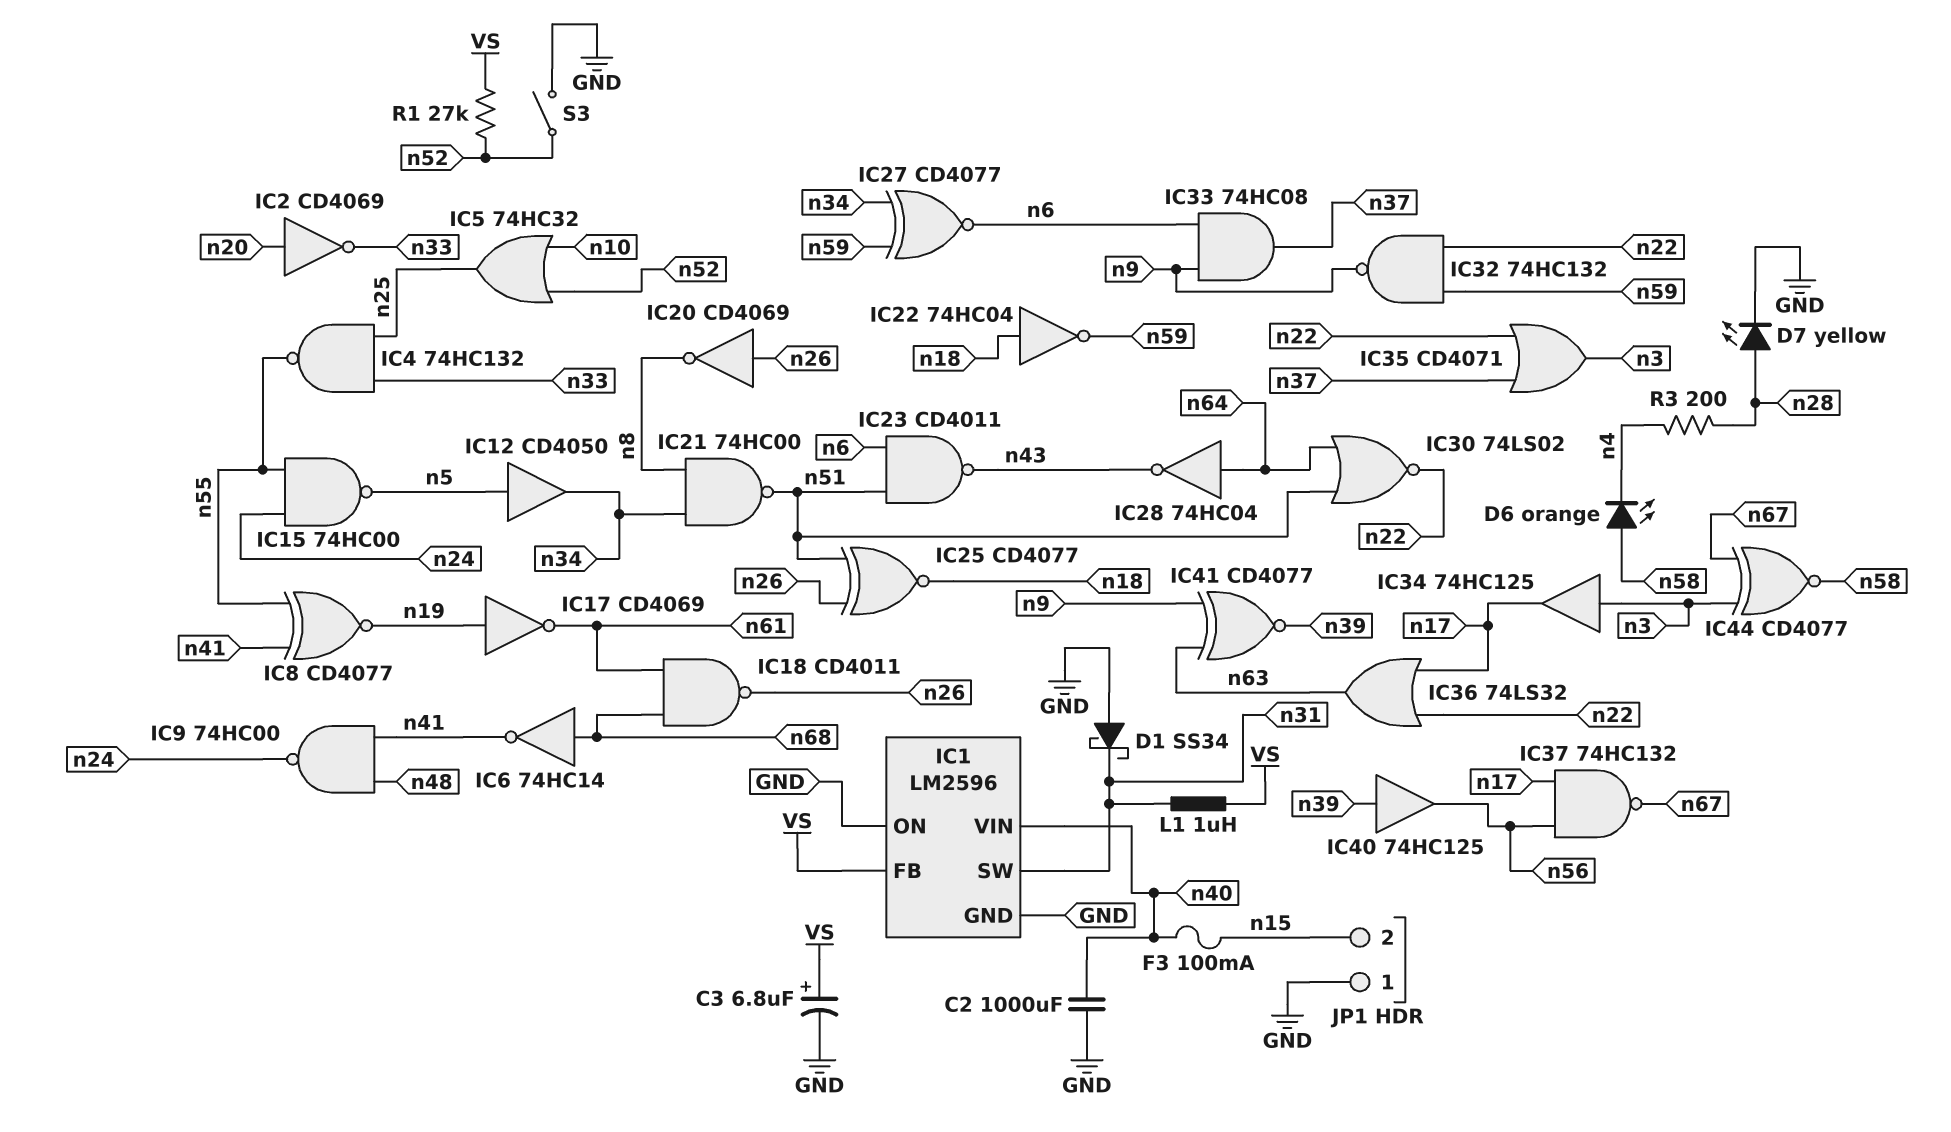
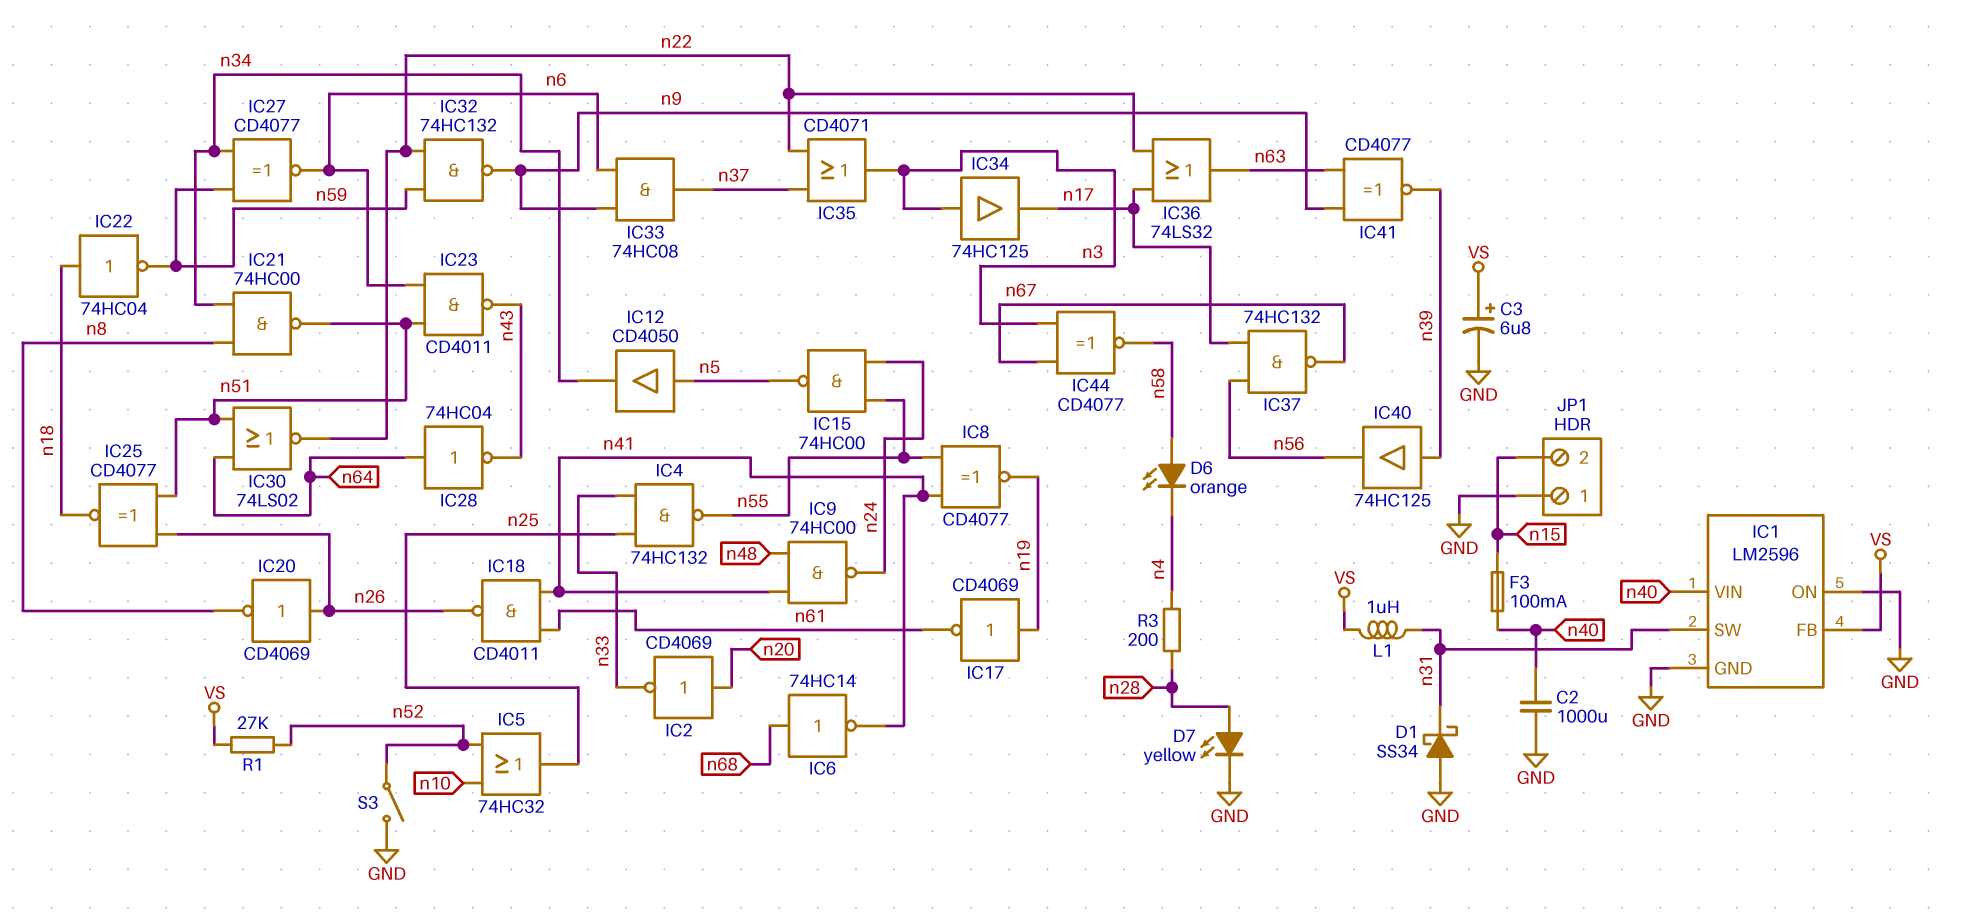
IC18: NAND CD4011 (in n61, in n68, out n26) -> NAND CD4011 (in n41, in n61, out n26)

